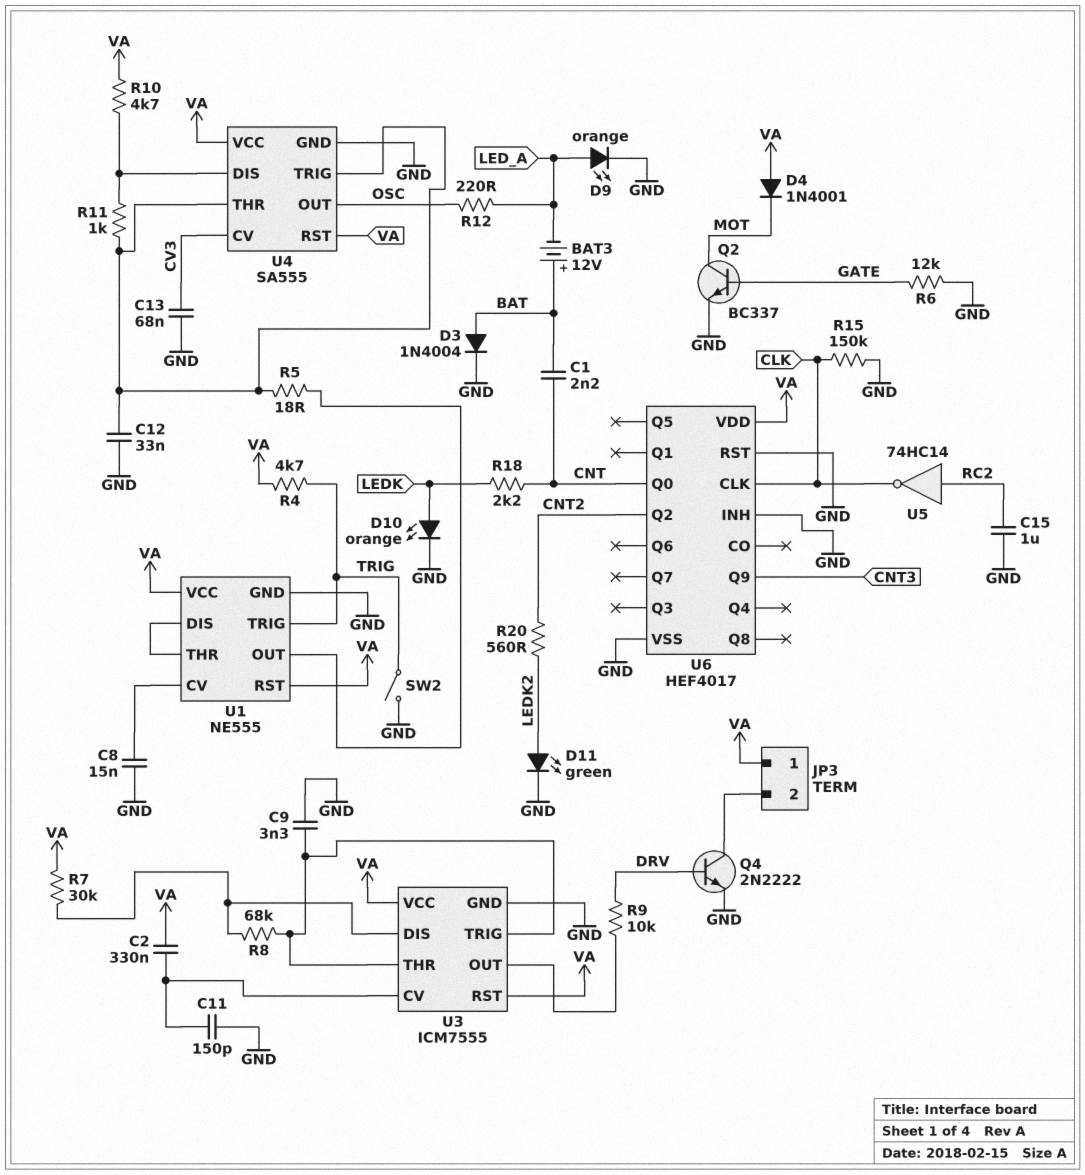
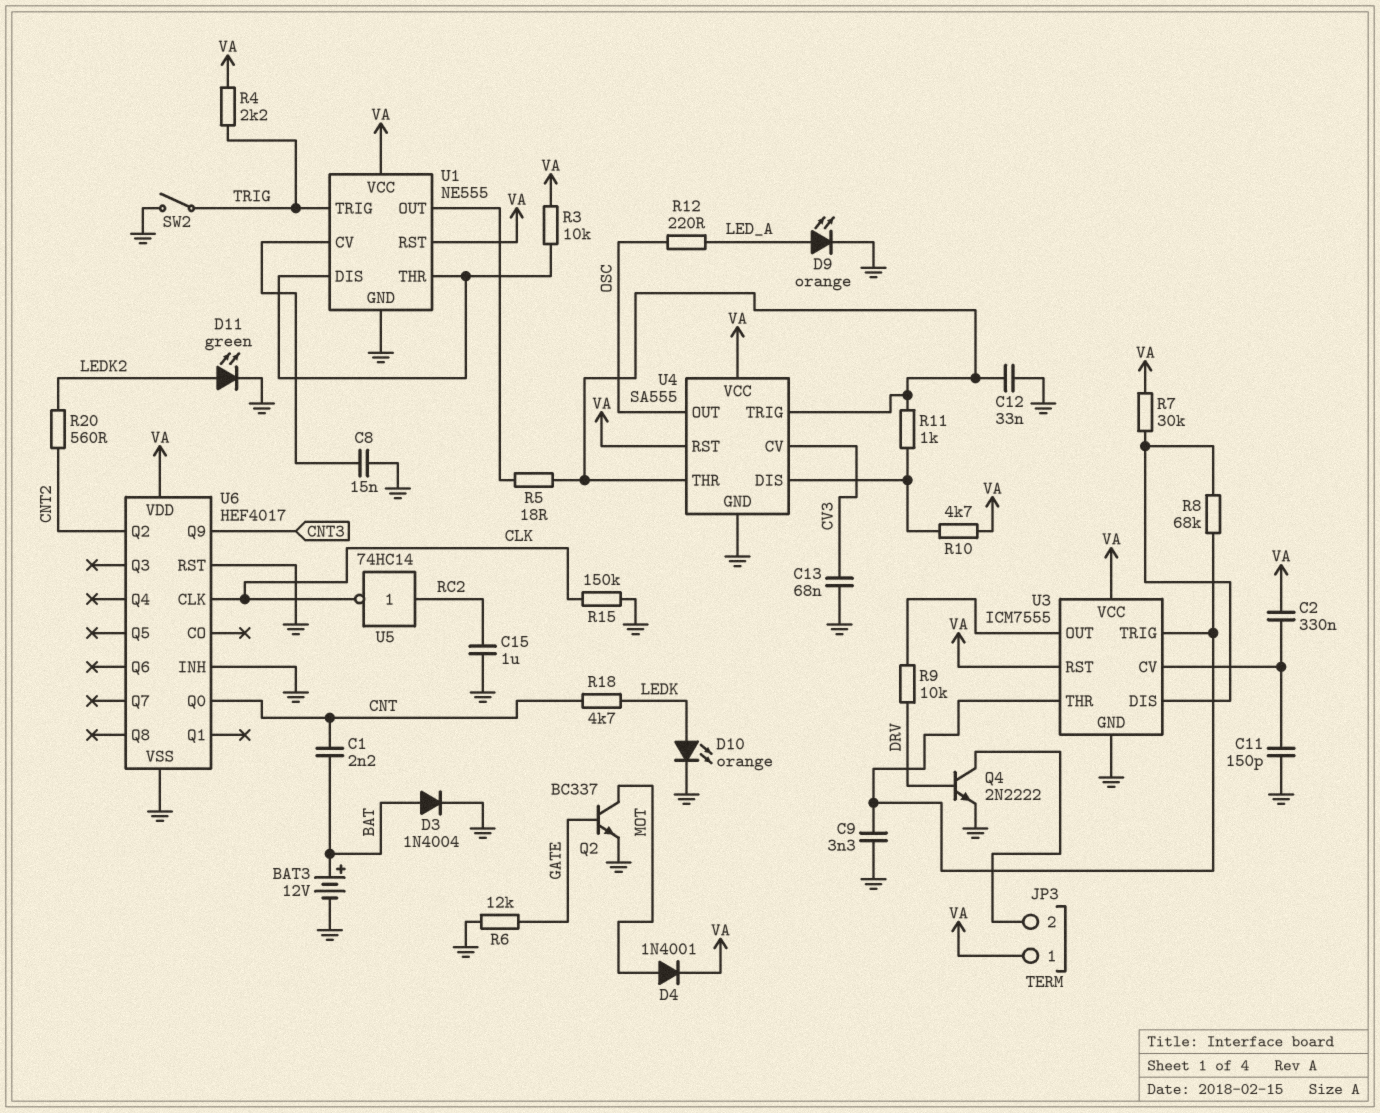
BAT3: 12V (plus BAT, minus LED_A) -> 12V (plus BAT, minus GND)
D4: diode 1N4001 (A VA, K MOT) -> diode 1N4001 (A MOT, K VA)
R3: none -> 10k (U1/DIS, VA)
R4: 4.7k (TRIG, VA) -> 2.2k (TRIG, VA)
R18: 2.2k (CNT, LEDK) -> 4.7k (CNT, LEDK)

